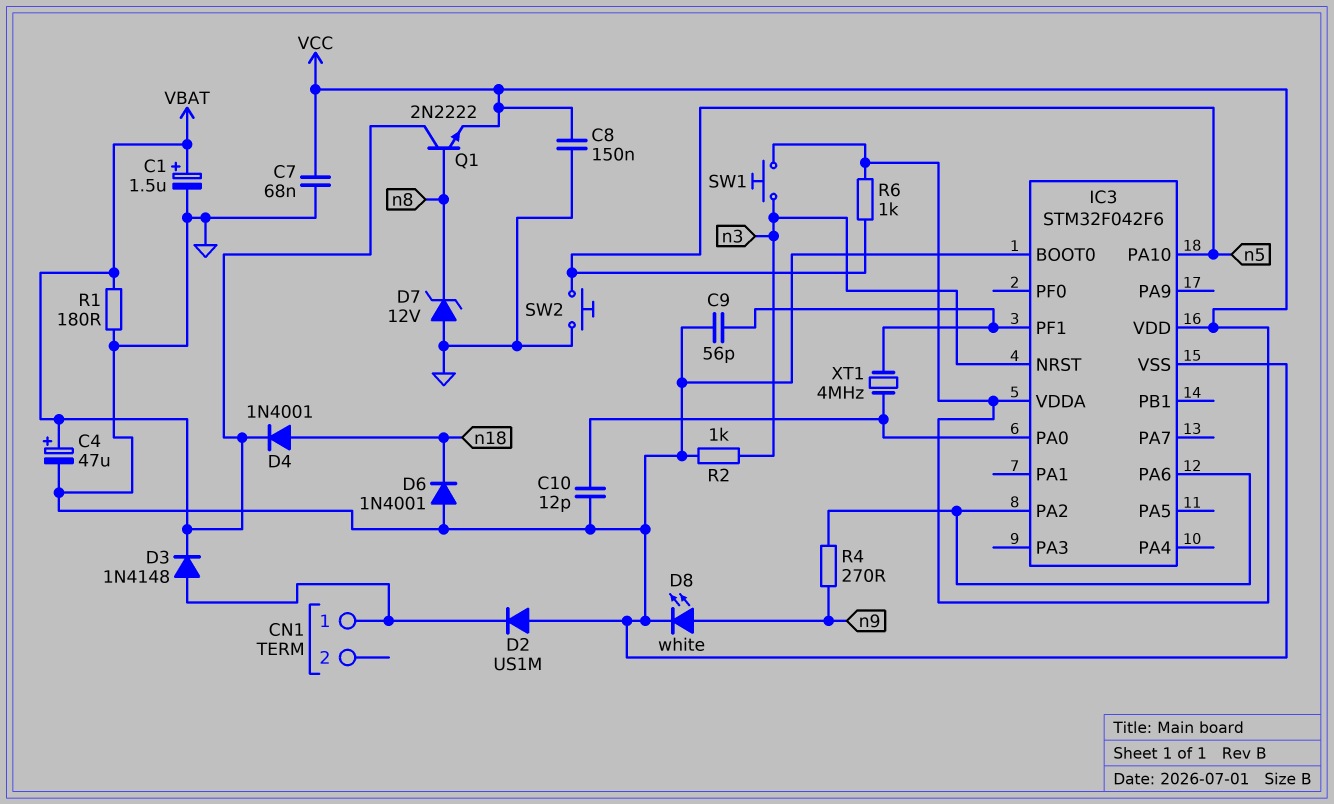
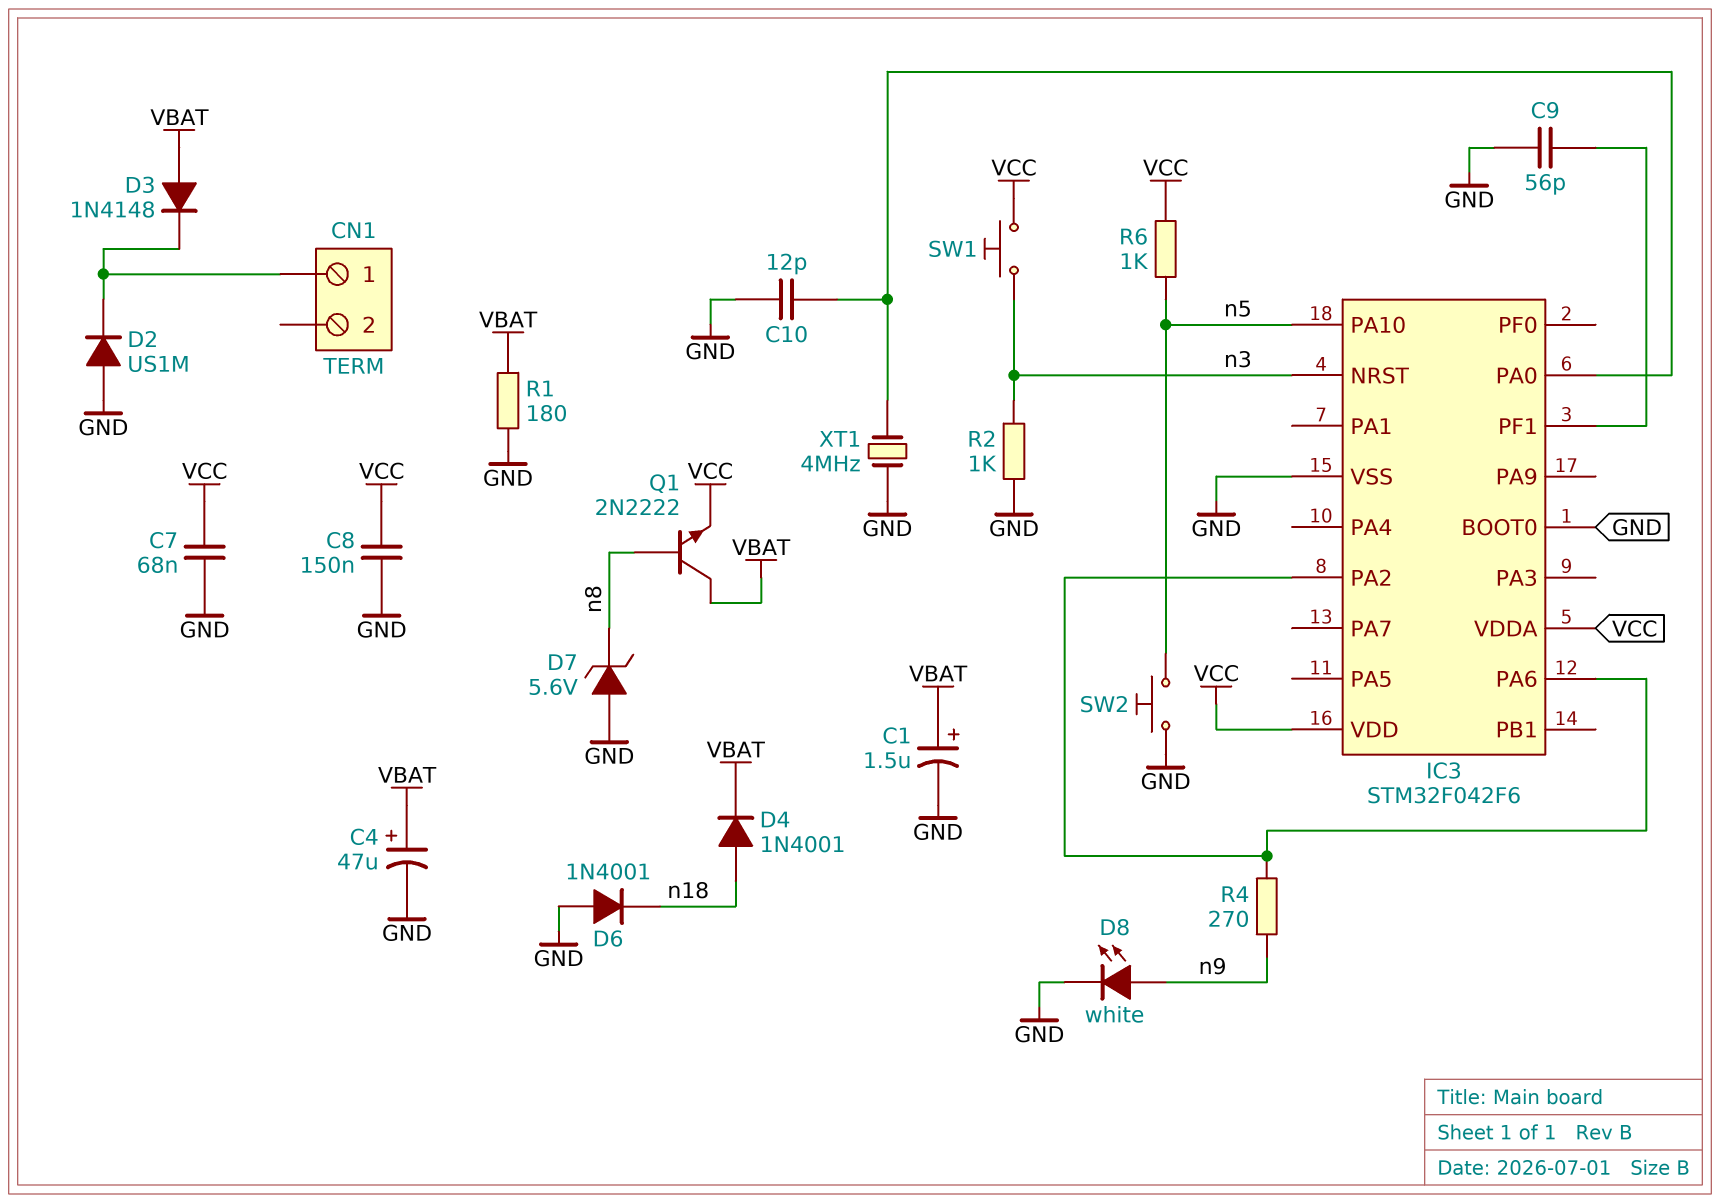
D3: diode 1N4148 (A CN1/1, K VBAT) -> diode 1N4148 (A VBAT, K CN1/1)
D7: zener 12V (A GND, K n8) -> zener 5.6V (A GND, K n8)
XT1: 4MHz (IC3/PA0, IC3/PF1) -> 4MHz (GND, IC3/PA0)

